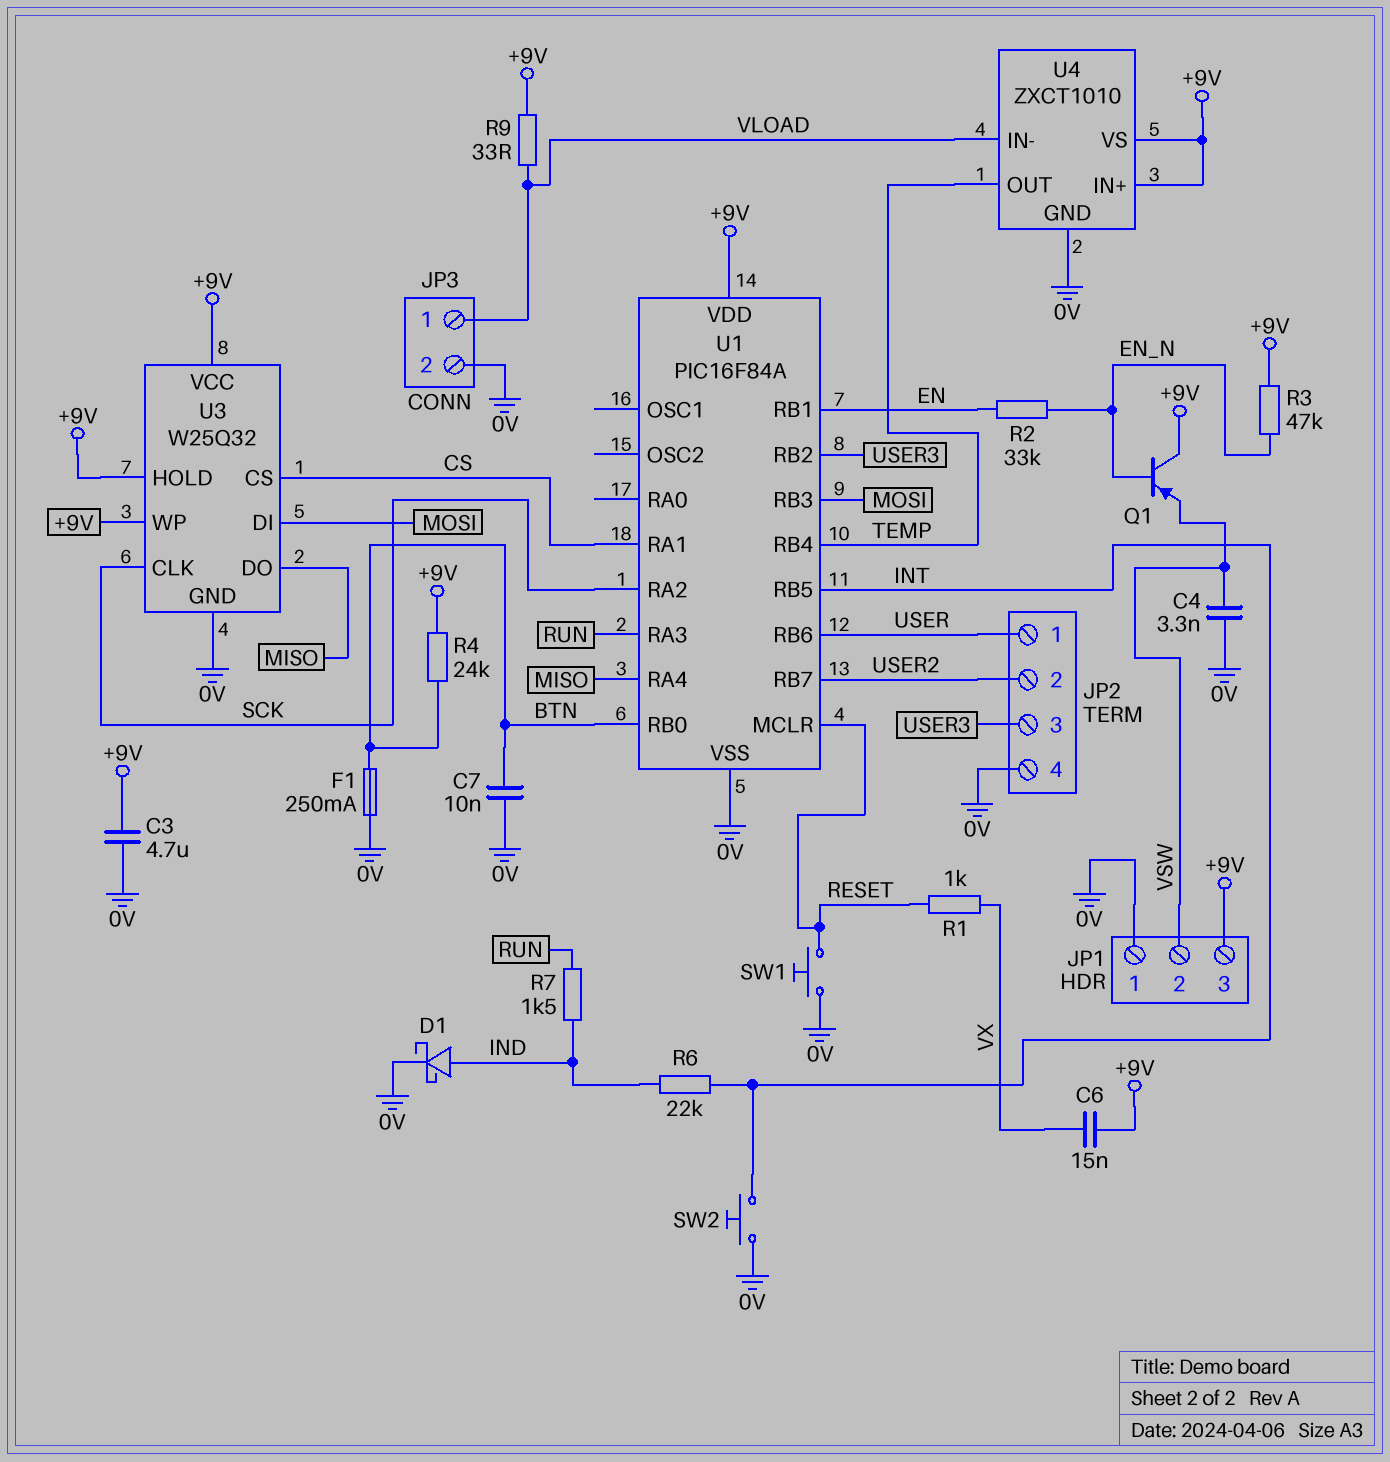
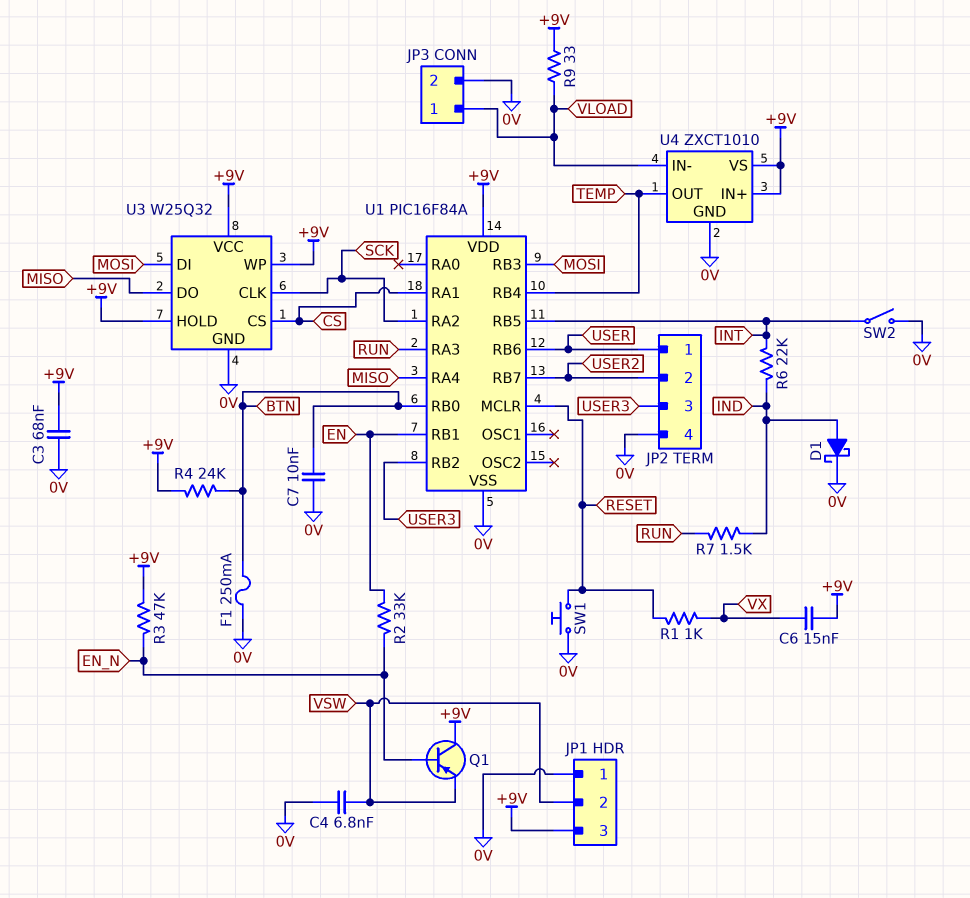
C3: 4.7uF (+9V, 0V) -> 68nF (+9V, 0V)
C4: 3.3nF (0V, VSW) -> 6.8nF (0V, VSW)
SW2: button (0V, INT) -> switch (0V, INT)

